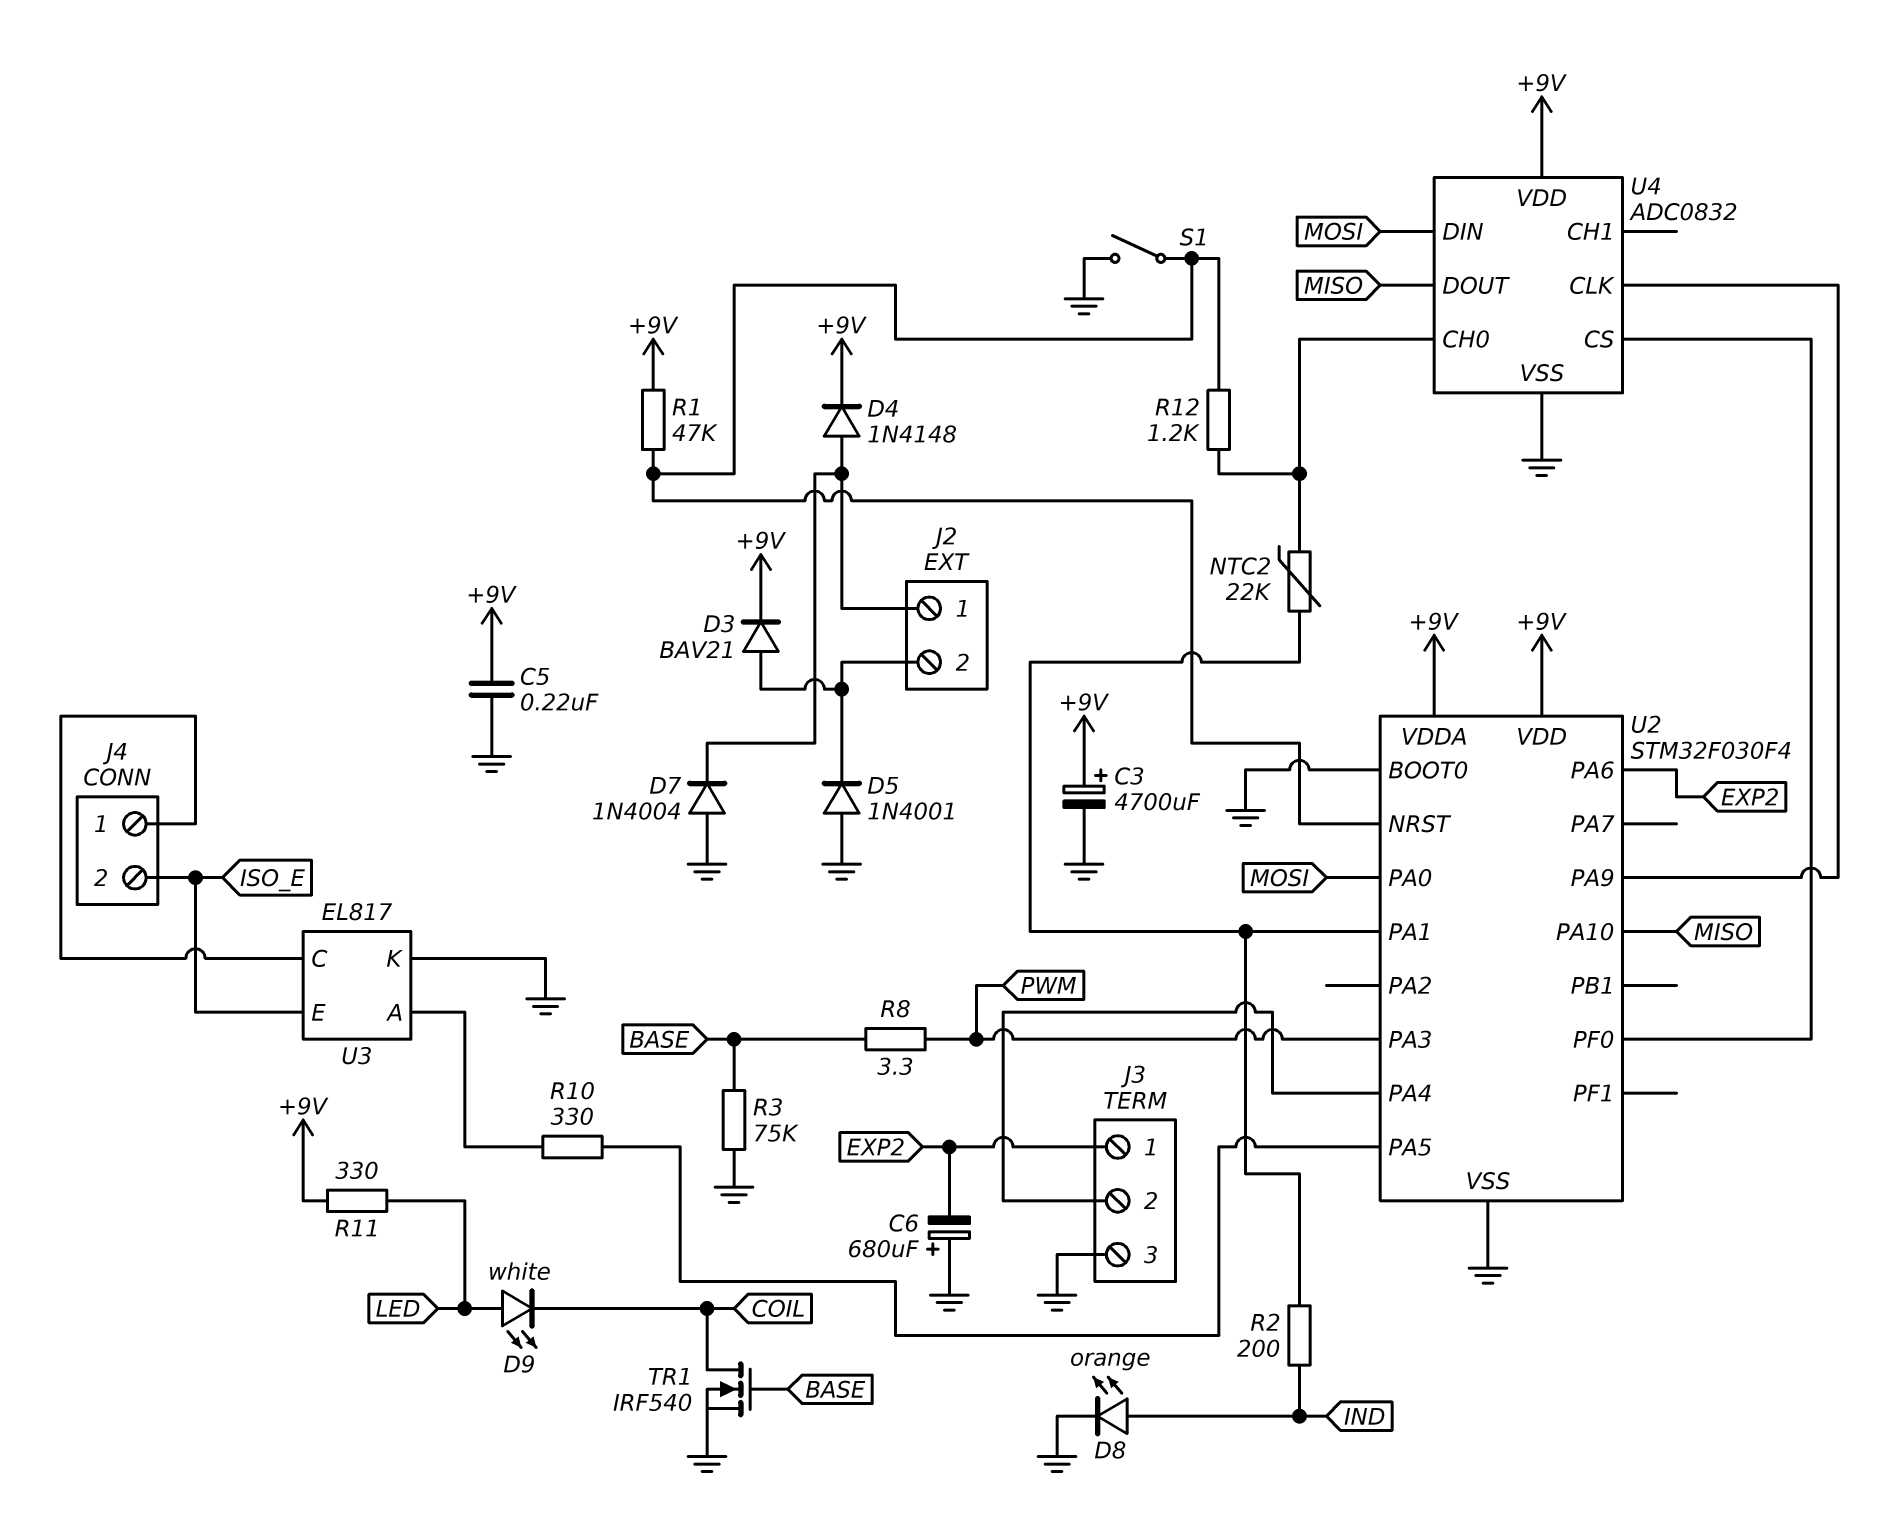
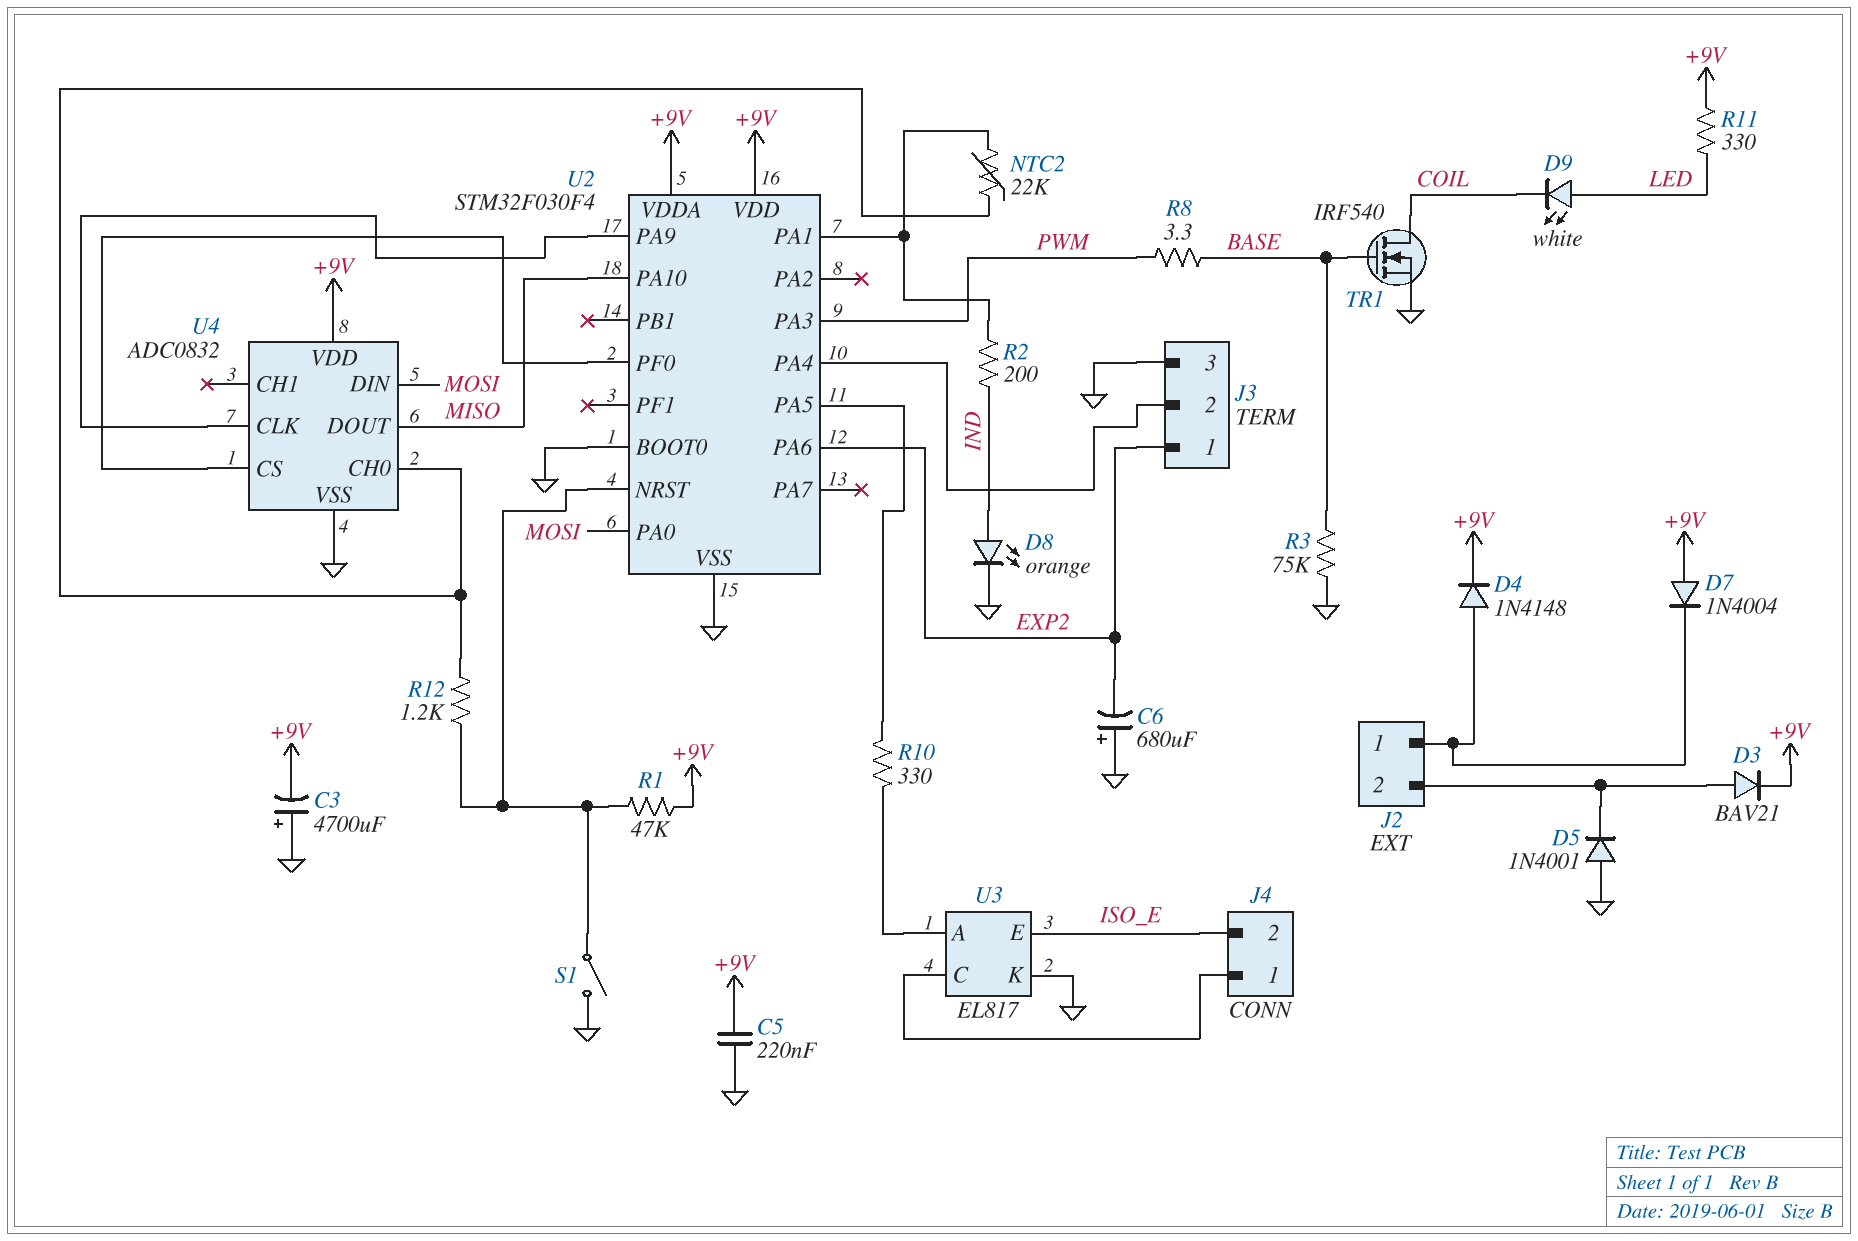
C3: 4700uF (plus +9V, minus GND) -> 4700uF (plus GND, minus +9V)
D7: diode 1N4004 (A GND, K J2/1) -> diode 1N4004 (A +9V, K J2/1)

